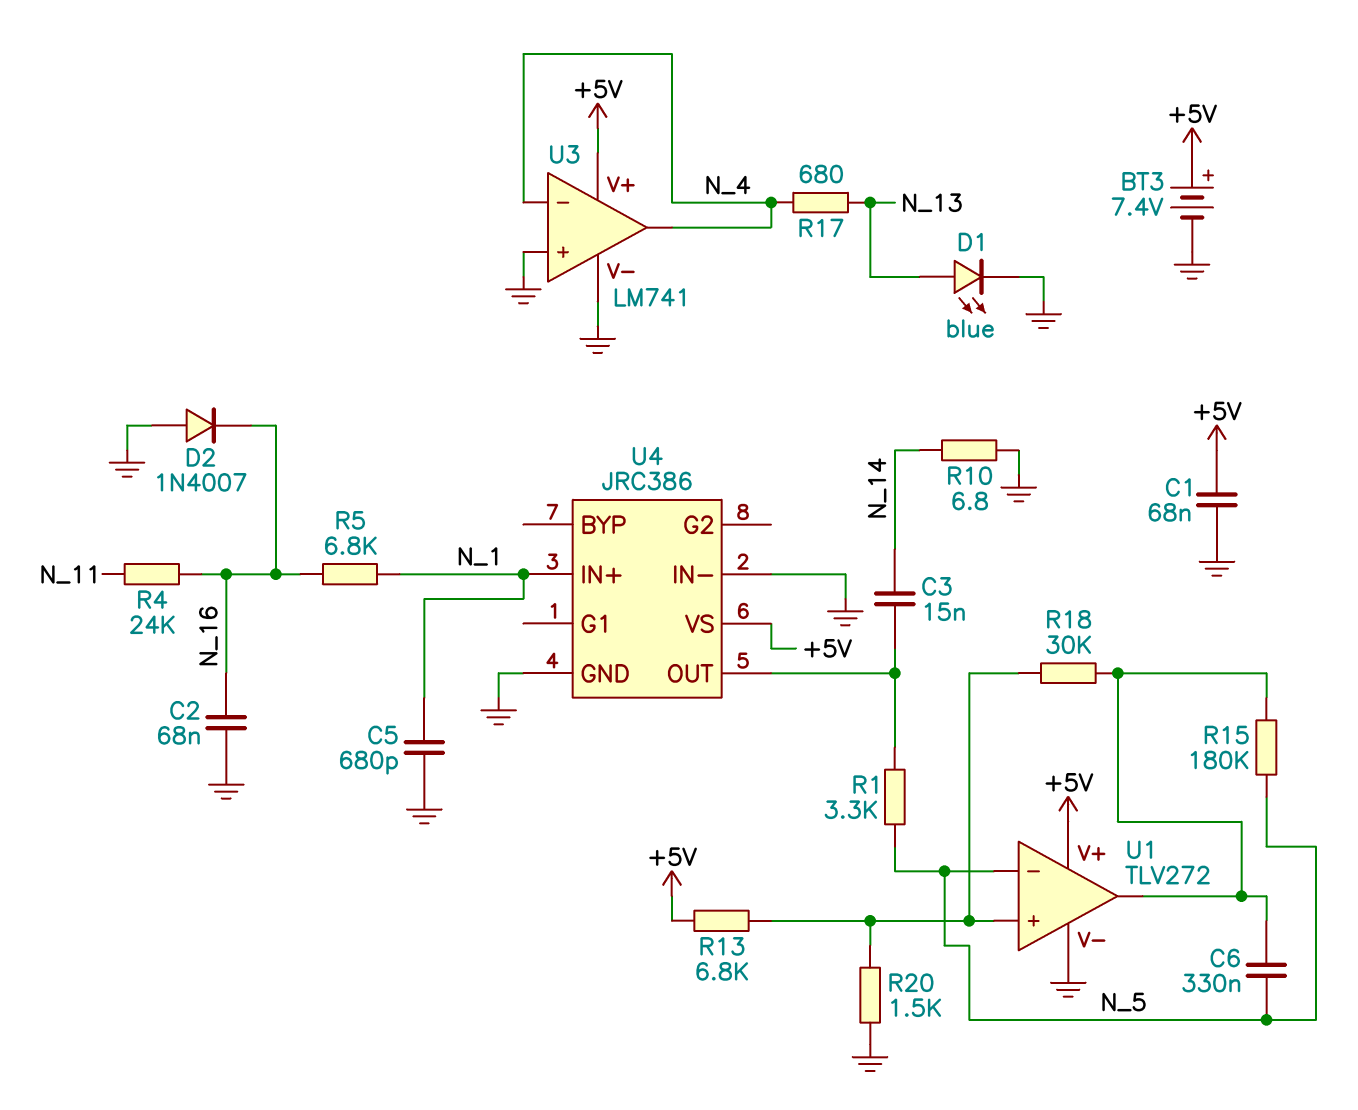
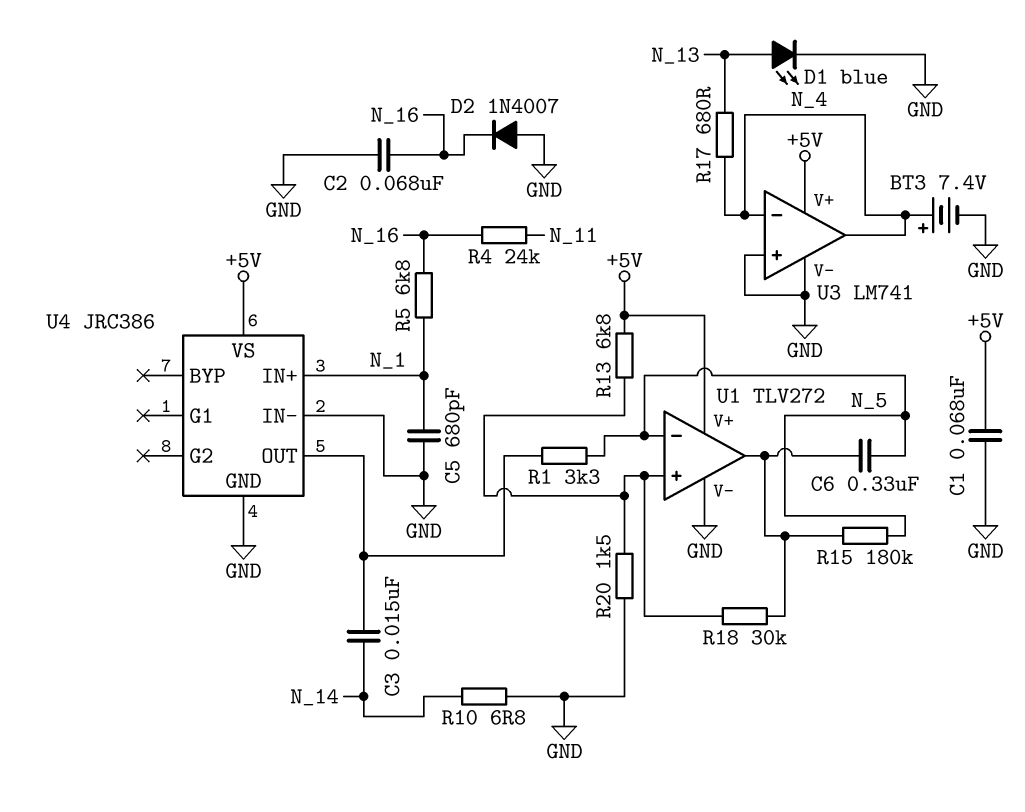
BT3: 7.4V (plus +5V, minus GND) -> 7.4V (plus N_4, minus GND)

